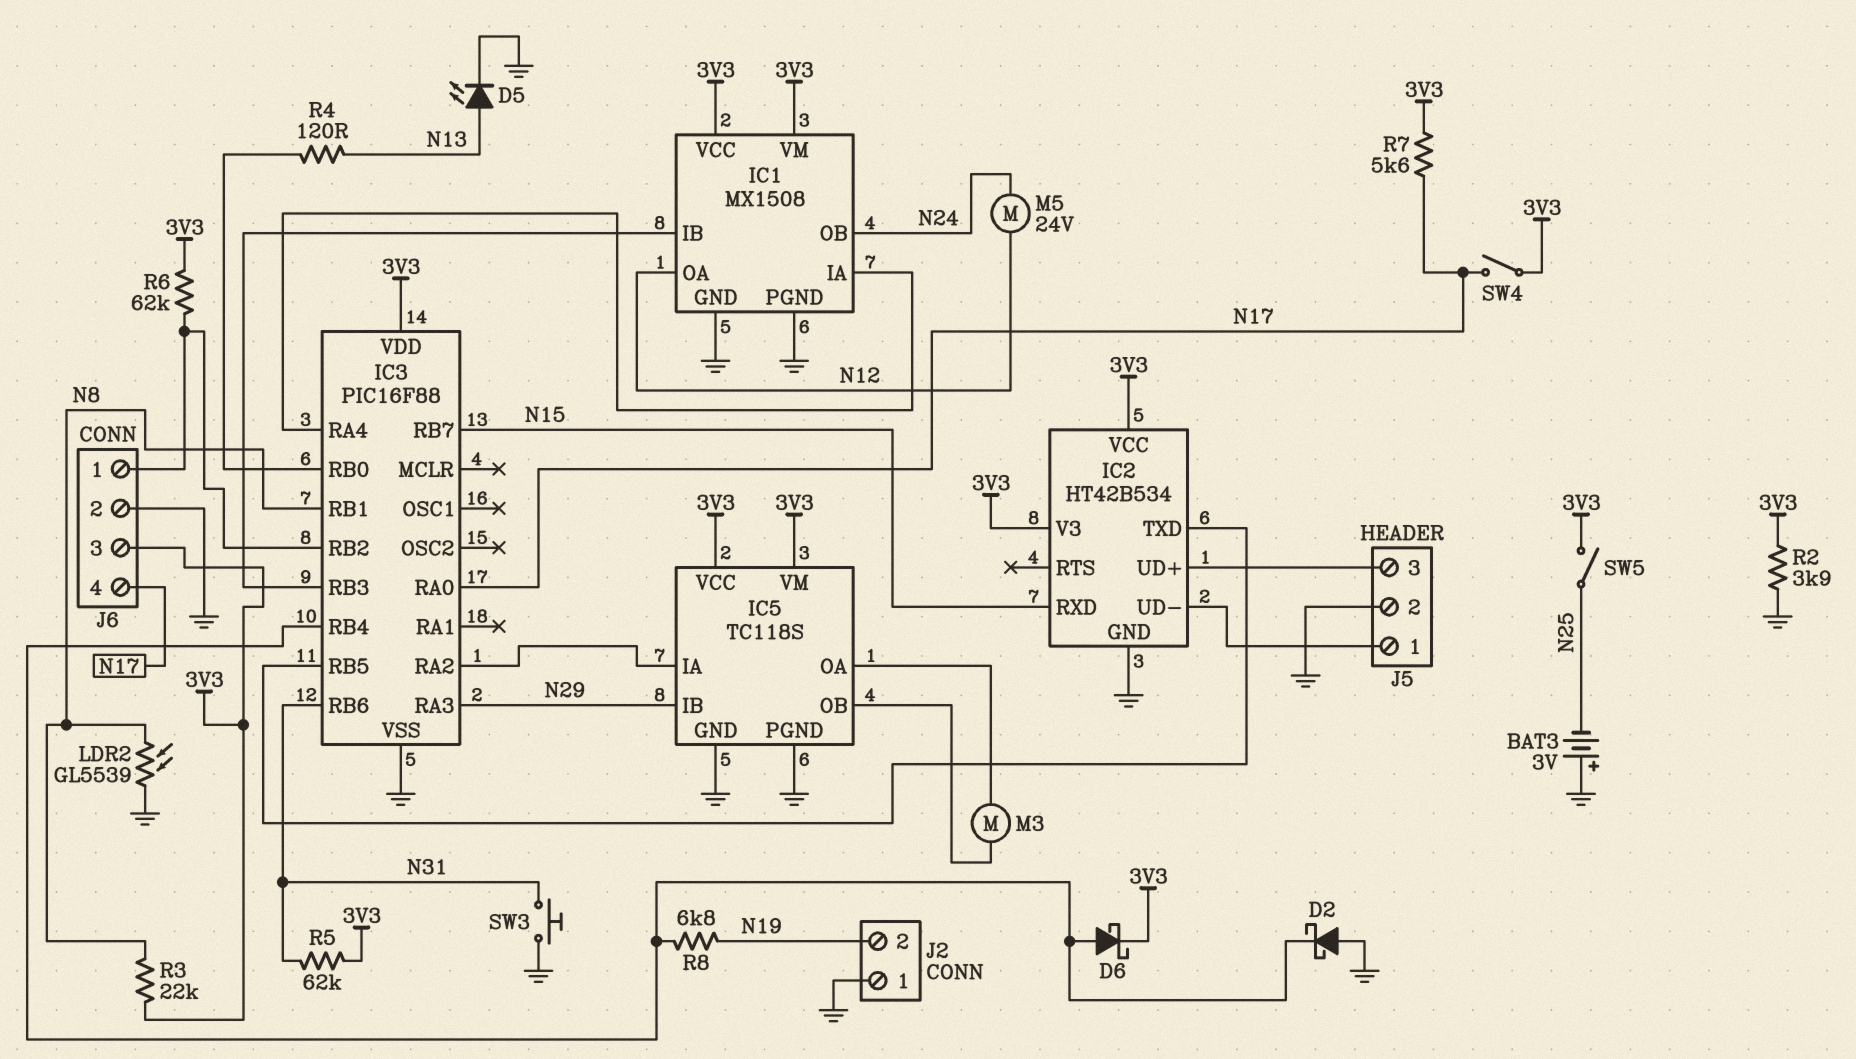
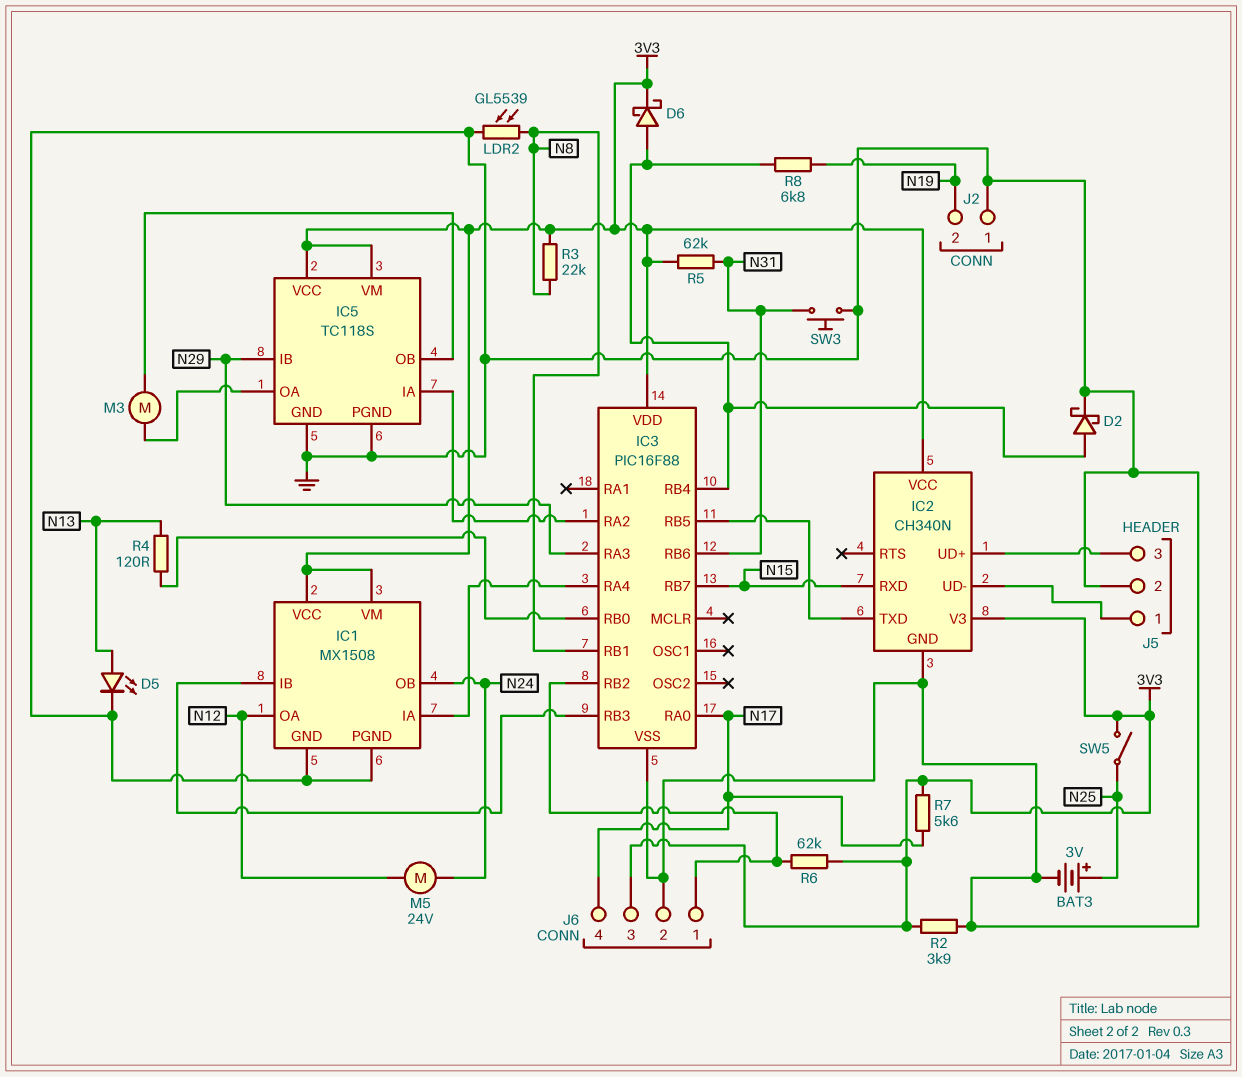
BAT3: 3V (plus GND, minus N25) -> 3V (plus N25, minus GND)
D2: schottky (A GND, K IC3/RB4) -> schottky (A IC3/RB4, K GND)
IC2: HT42B534 -> CH340N
SW4: switch (3V3, N17) -> none

